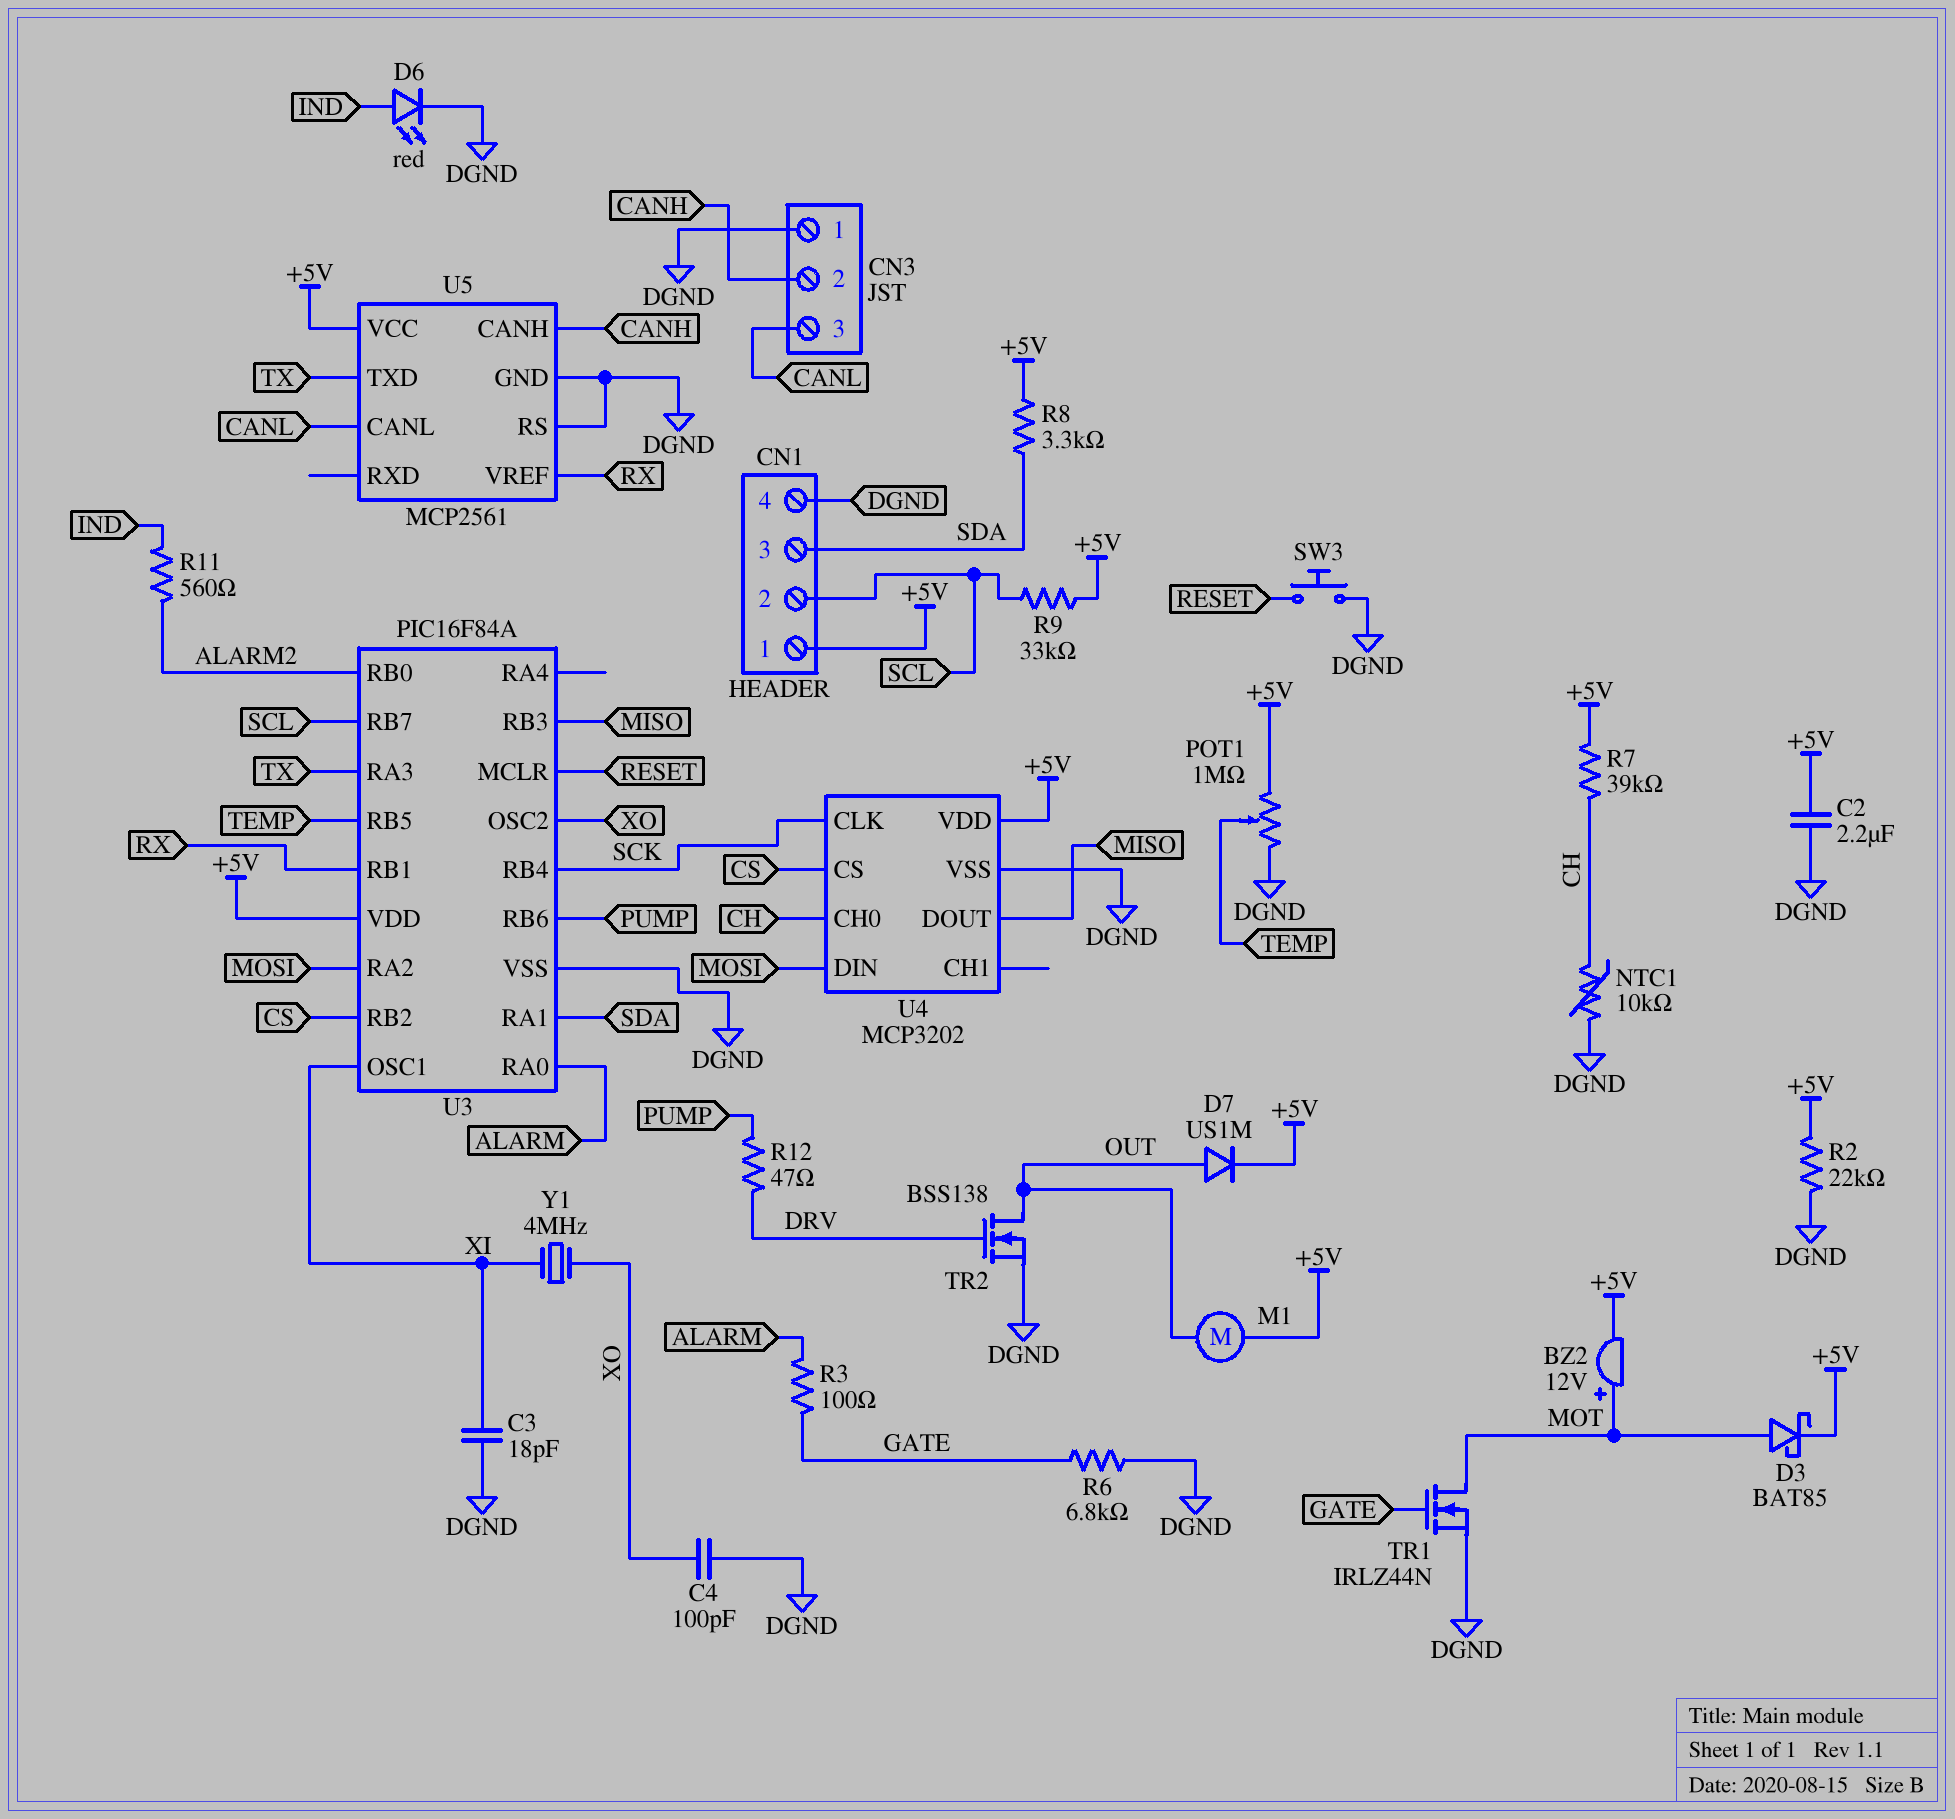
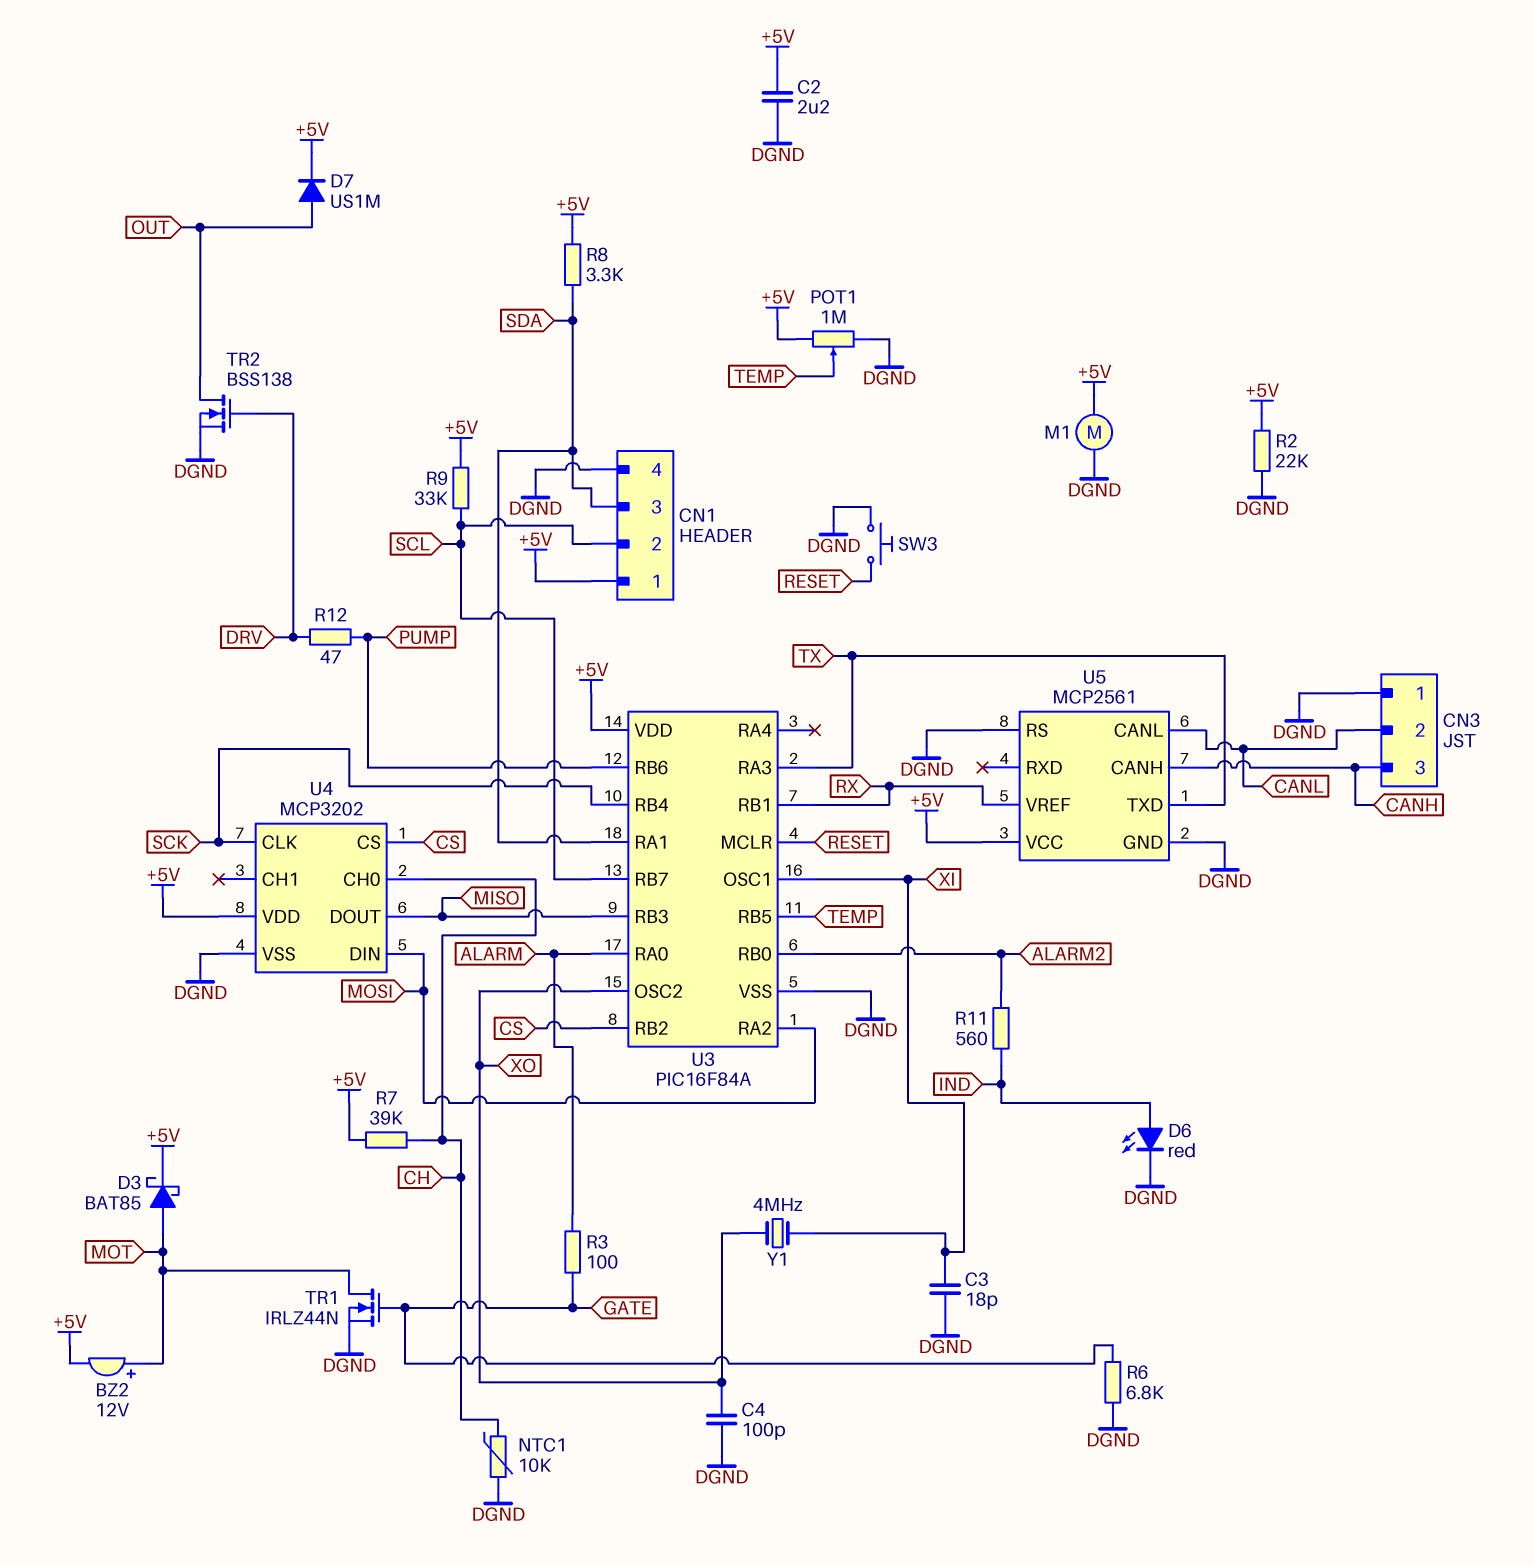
CN3 pin 2: CANH -> CANL
CN3 pin 3: CANL -> CANH
M1: motor (+5V, OUT) -> motor (+5V, DGND)

